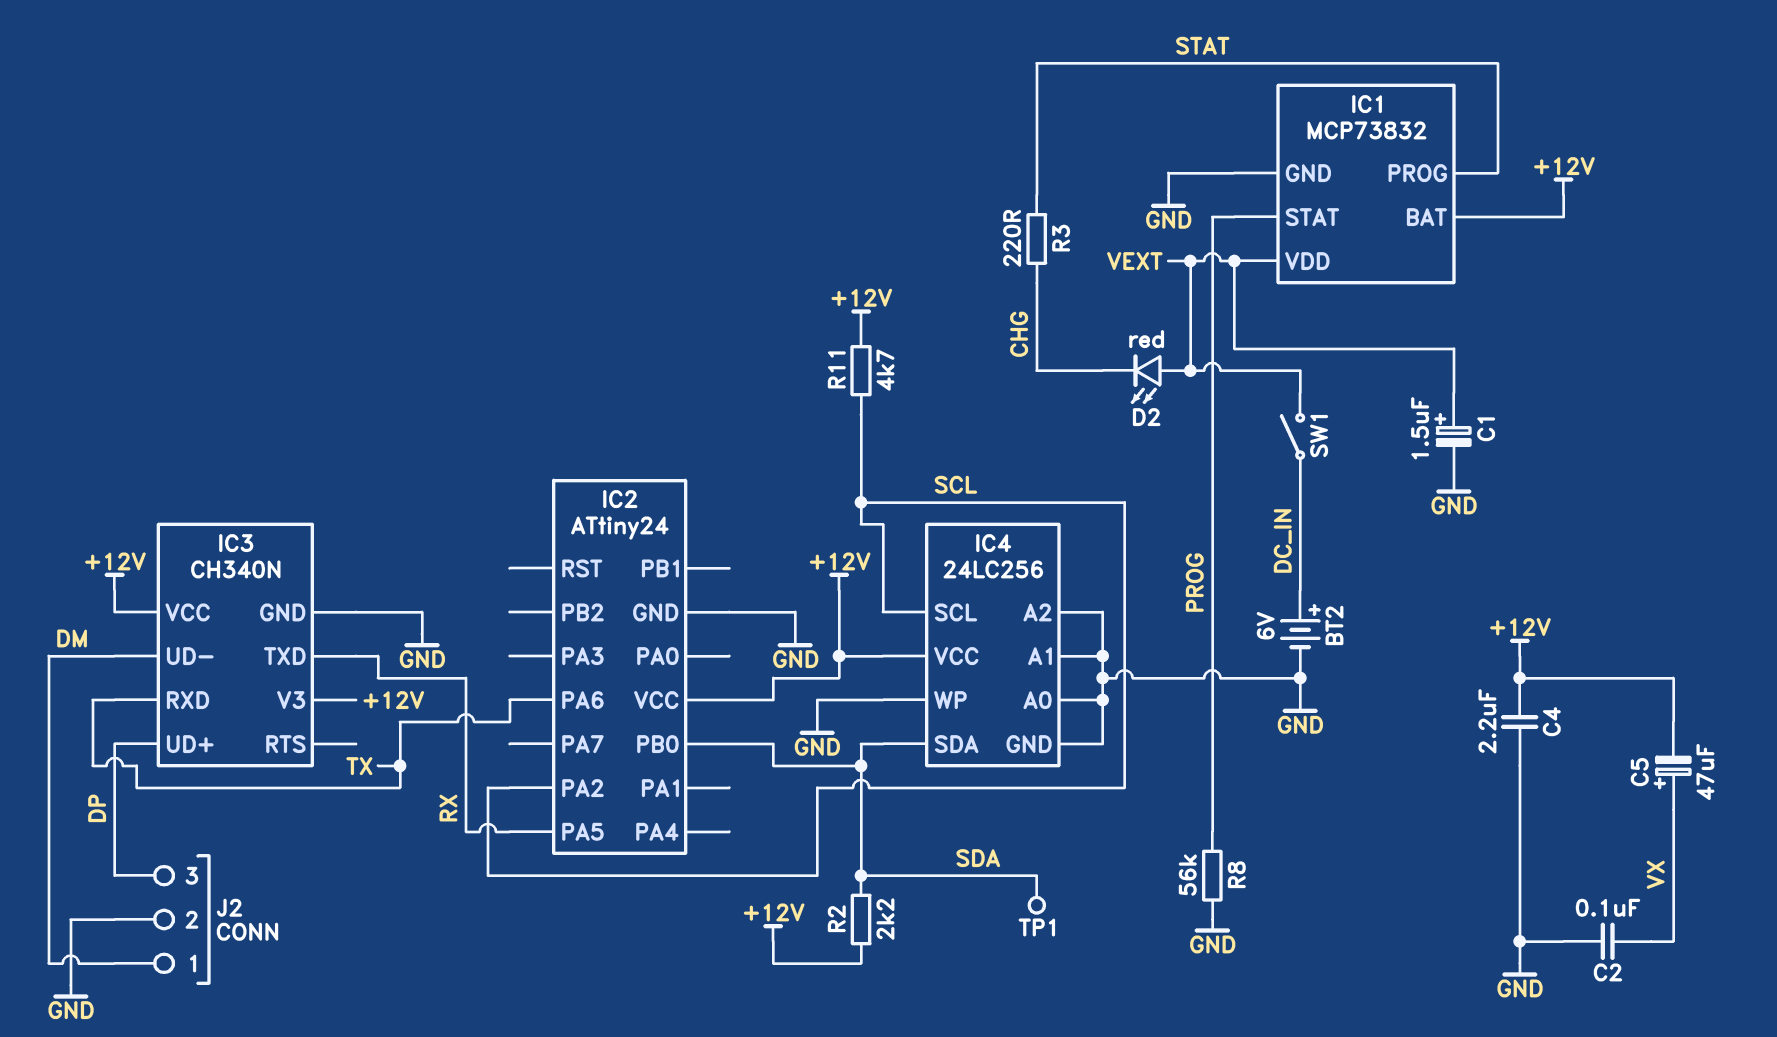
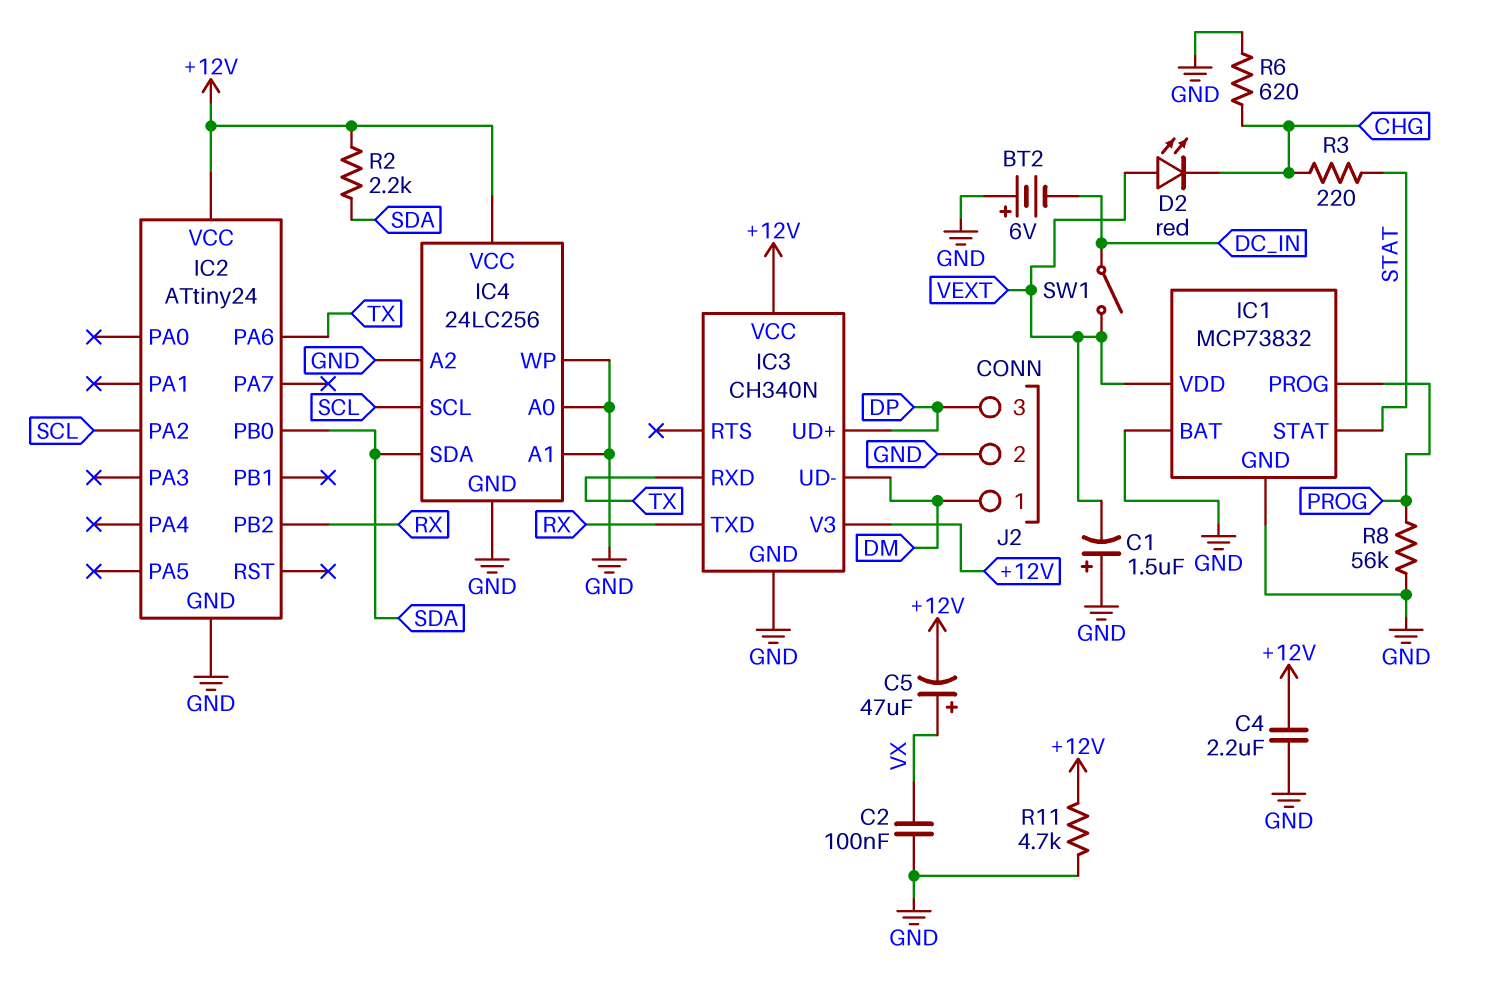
BT2: 6V (plus DC_IN, minus GND) -> 6V (plus GND, minus DC_IN)
C1: 1.5uF (plus VEXT, minus GND) -> 1.5uF (plus GND, minus VEXT)
IC1 pin BAT: +12V -> GND
IC1 pin PROG: STAT -> PROG
IC1 pin STAT: PROG -> STAT
IC2 pin PA5: RX -> none
IC2 pin PB2: none -> RX
R6: none -> 620 (CHG, GND)
R11: 4.7k (+12V, SCL) -> 4.7k (+12V, GND)
TP1: test point (SDA) -> none

